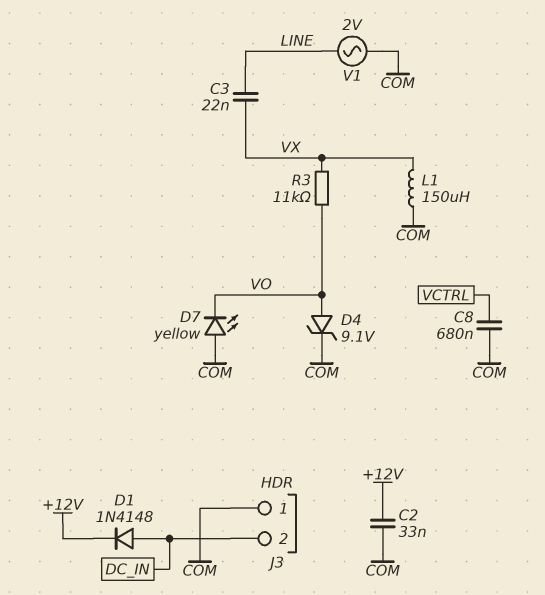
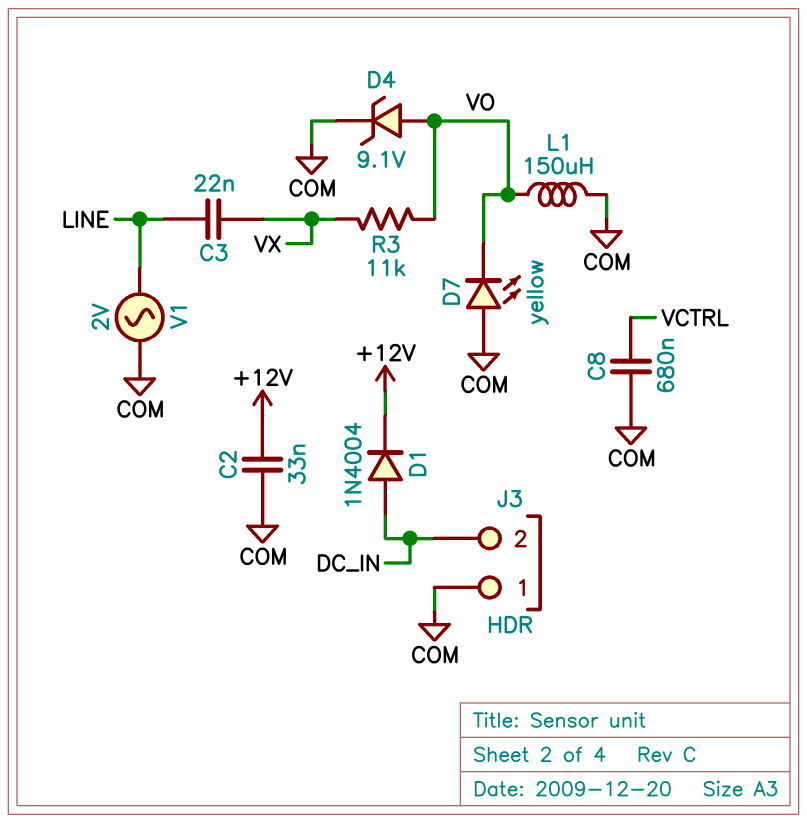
D1: diode 1N4148 (A DC_IN, K +12V) -> diode 1N4004 (A DC_IN, K +12V)
L1: 150uH (COM, VX) -> 150uH (COM, VO)

